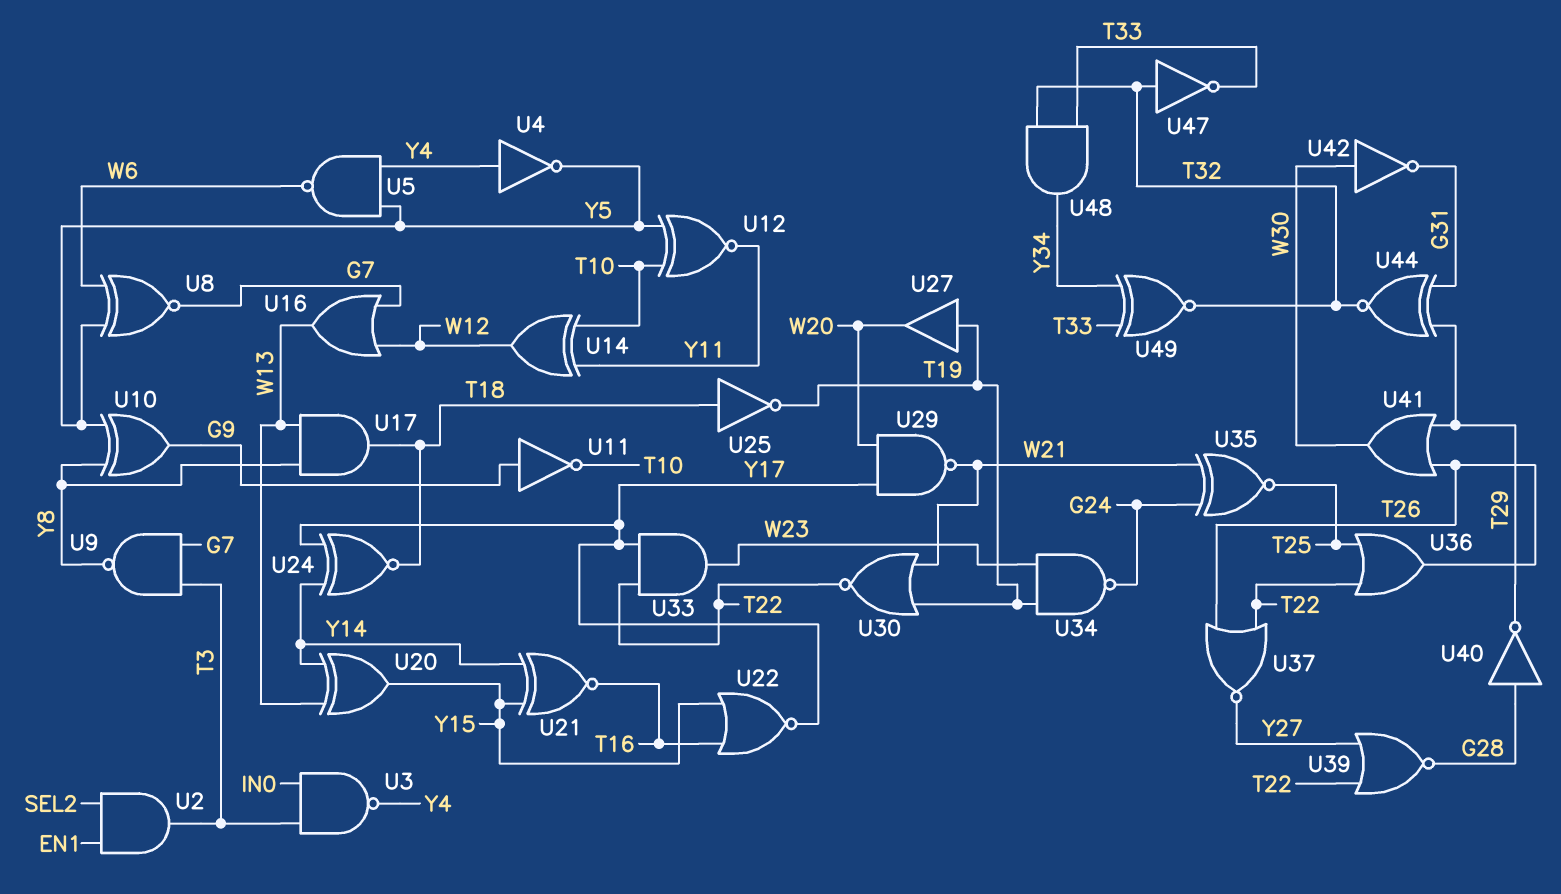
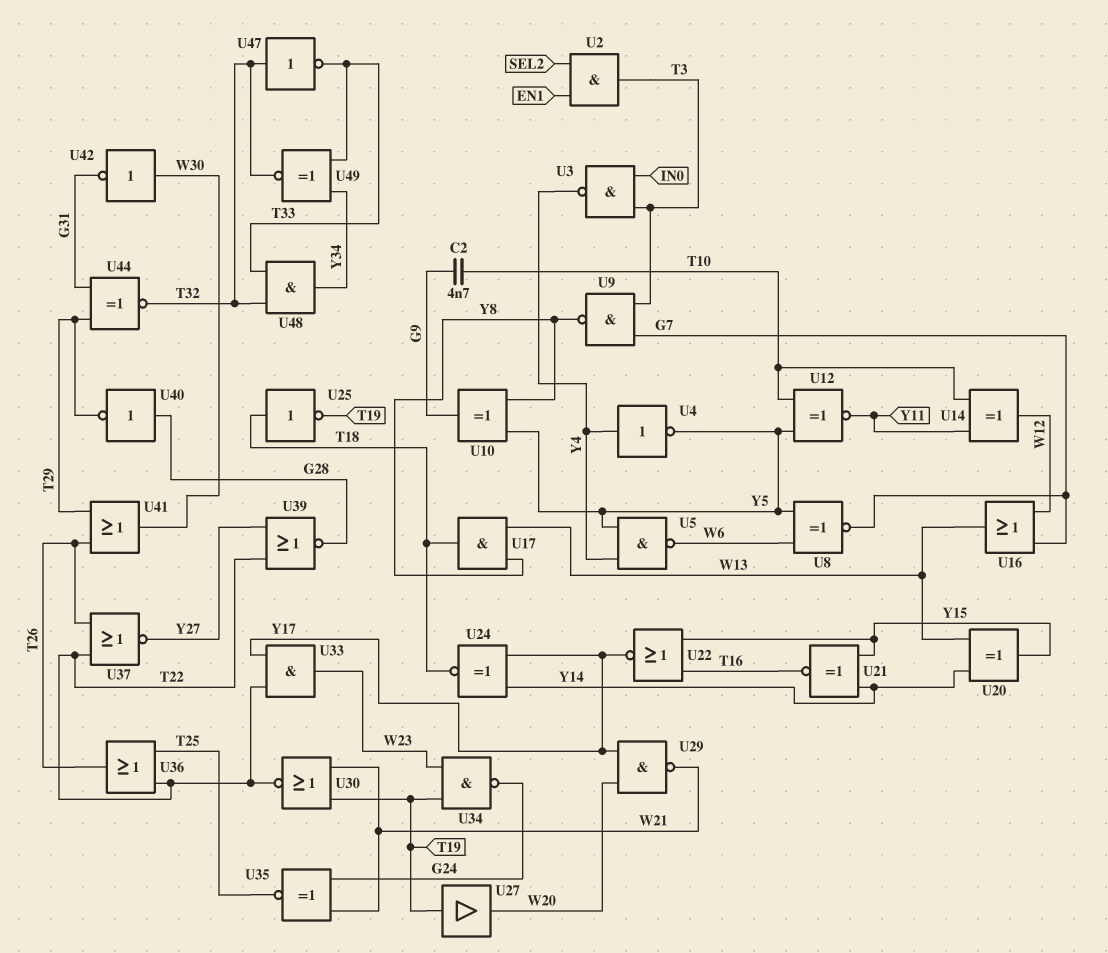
C2: none -> 4.7nF (G9, T10)
U11: NOT (in G9, out T10) -> none

